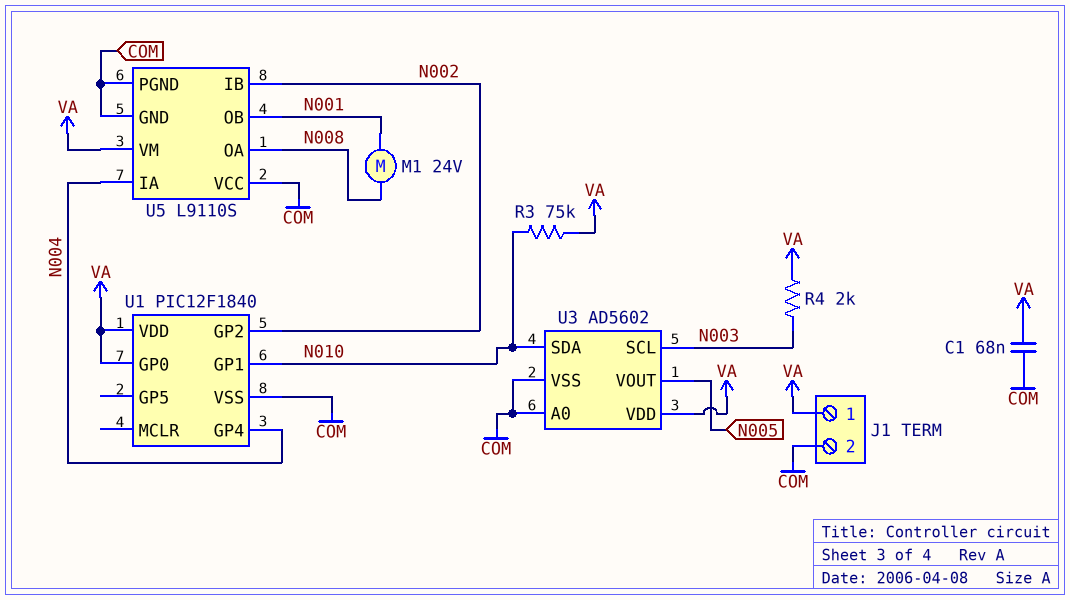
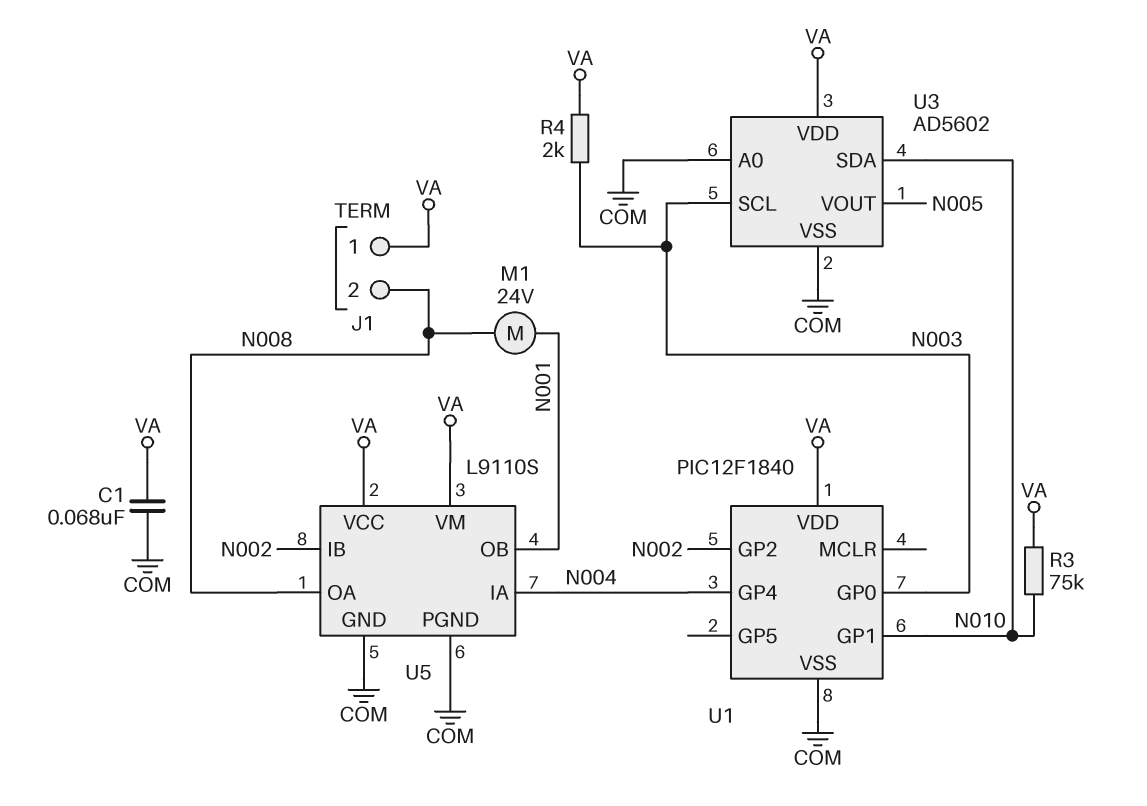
J1 pin 2: COM -> N008
U1 pin GP0: VA -> N003
U5 pin VCC: COM -> VA

